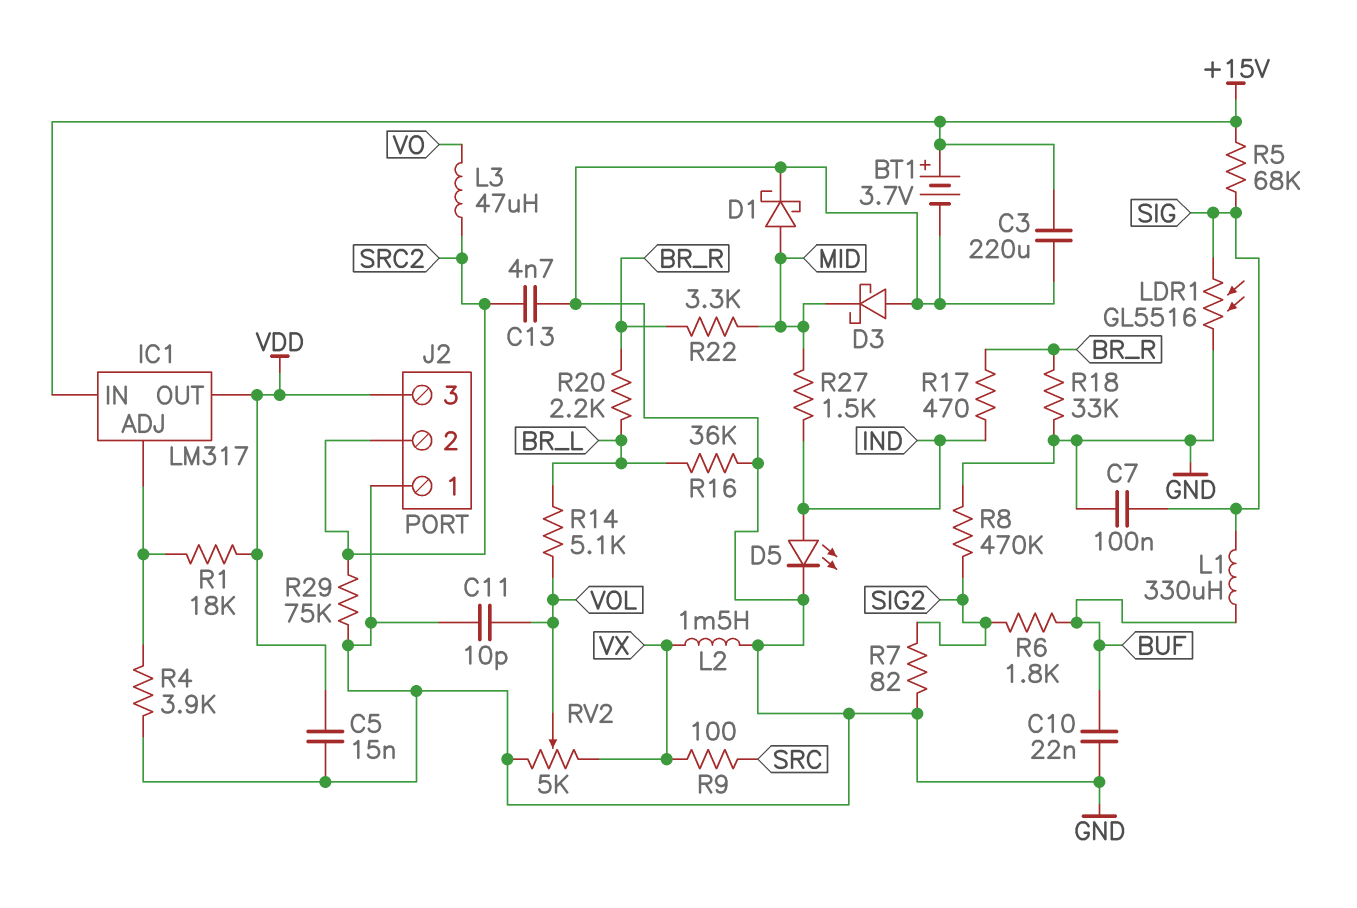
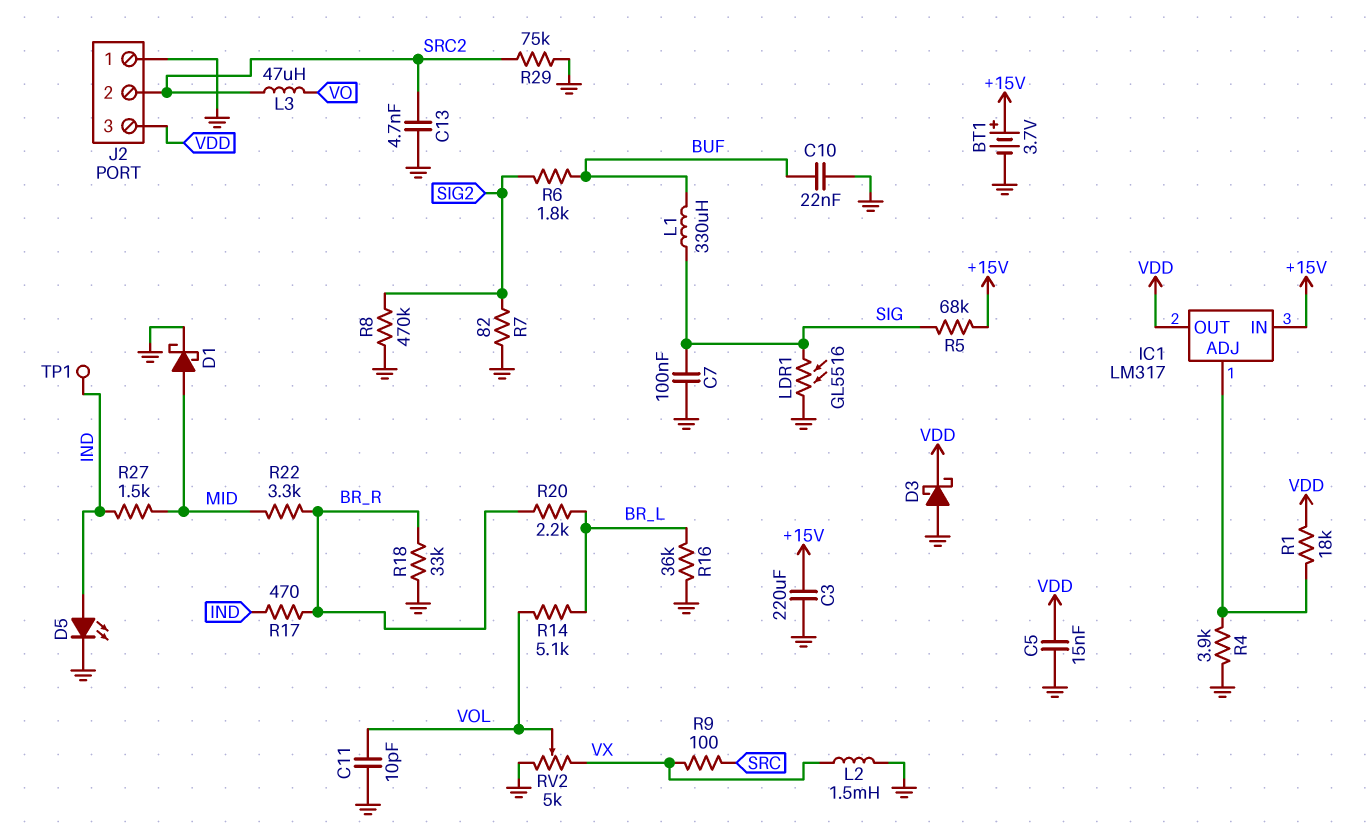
D3: schottky (A GND, K MID) -> schottky (A GND, K VDD)
TP1: none -> test point (IND)

